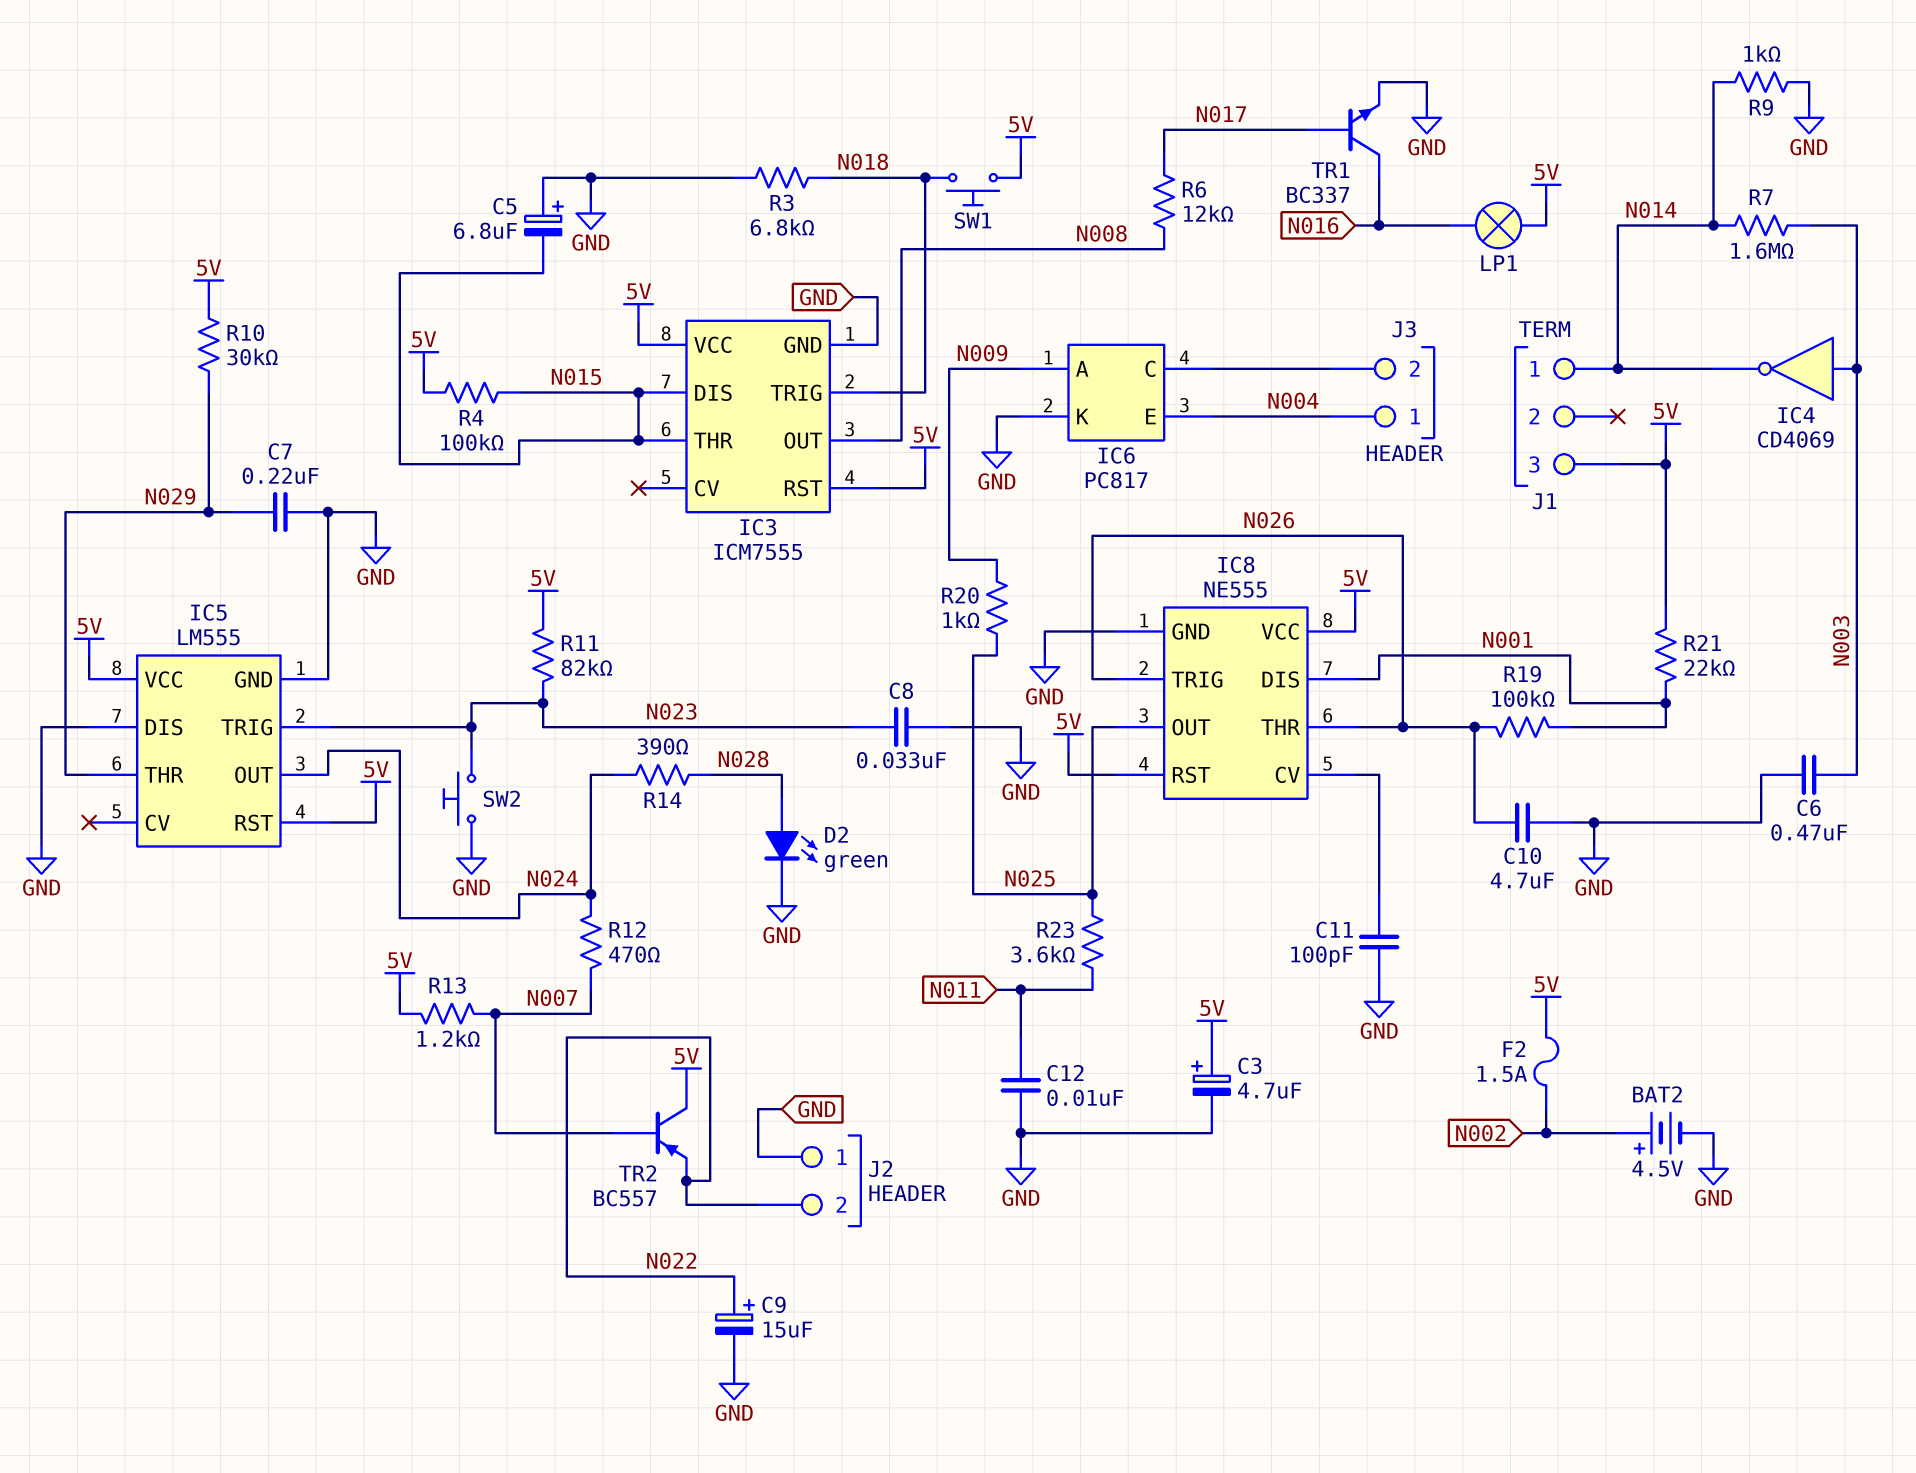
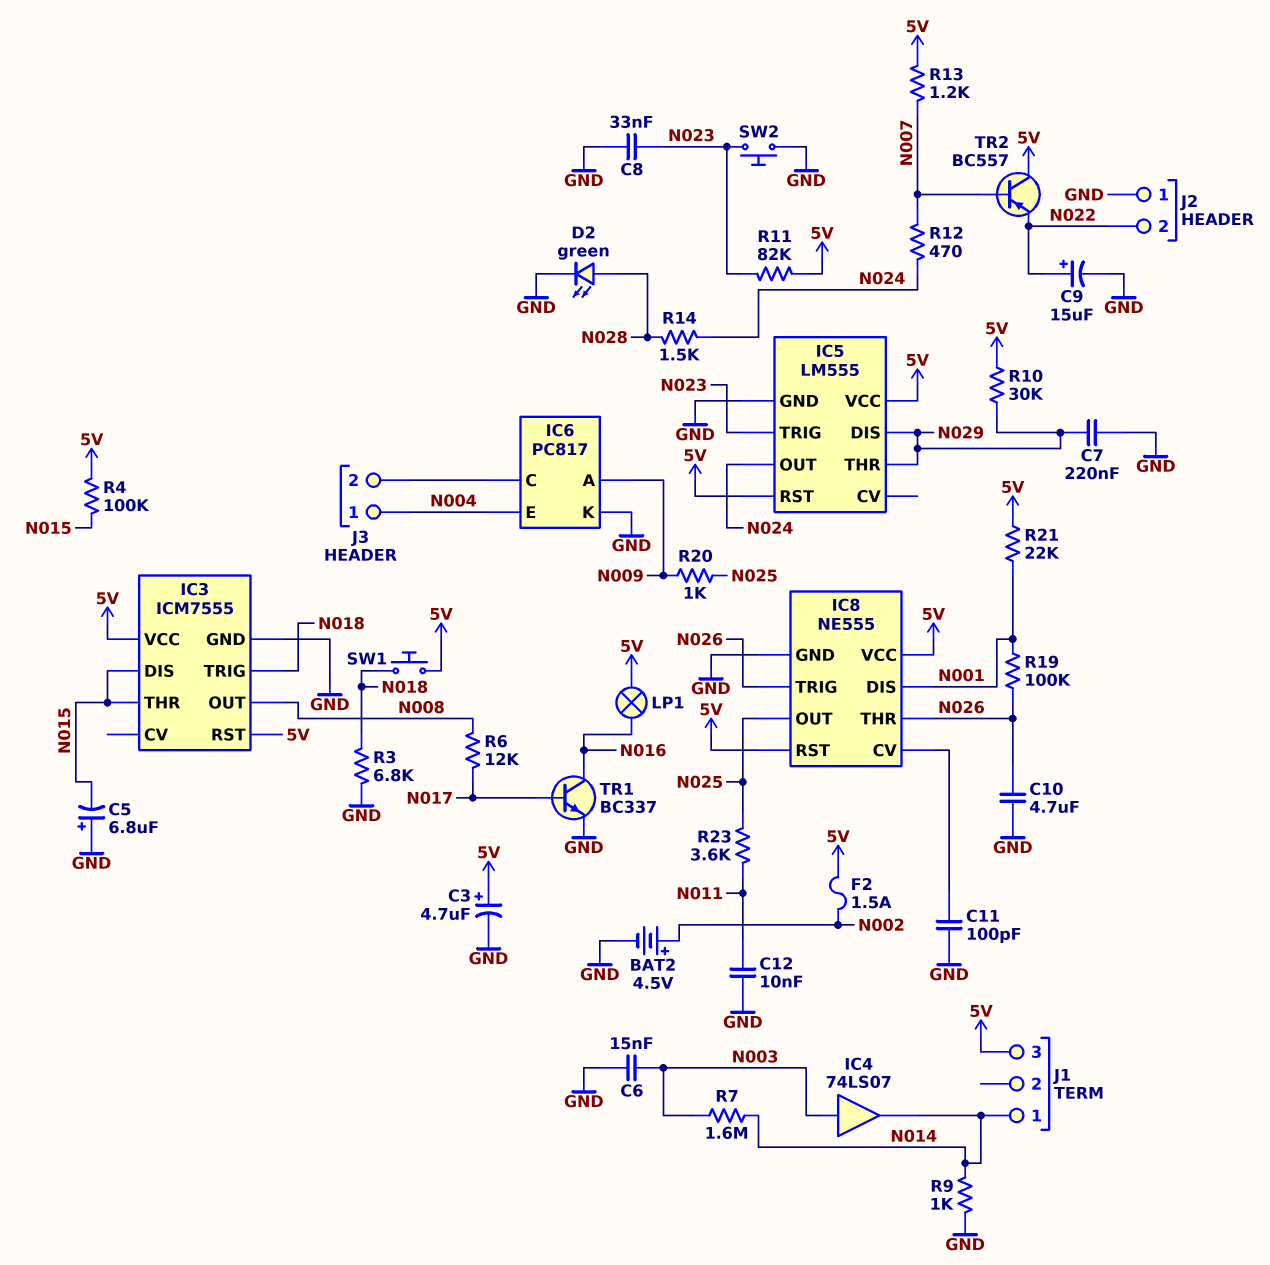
C6: 470nF (GND, N003) -> 15nF (GND, N003)
IC4: NOT CD4069 (in N003, out N014) -> buffer 74LS07 (in N003, out N014)
IC5 pin DIS: GND -> N029
R14: 390 (N024, N028) -> 1.5k (N024, N028)

